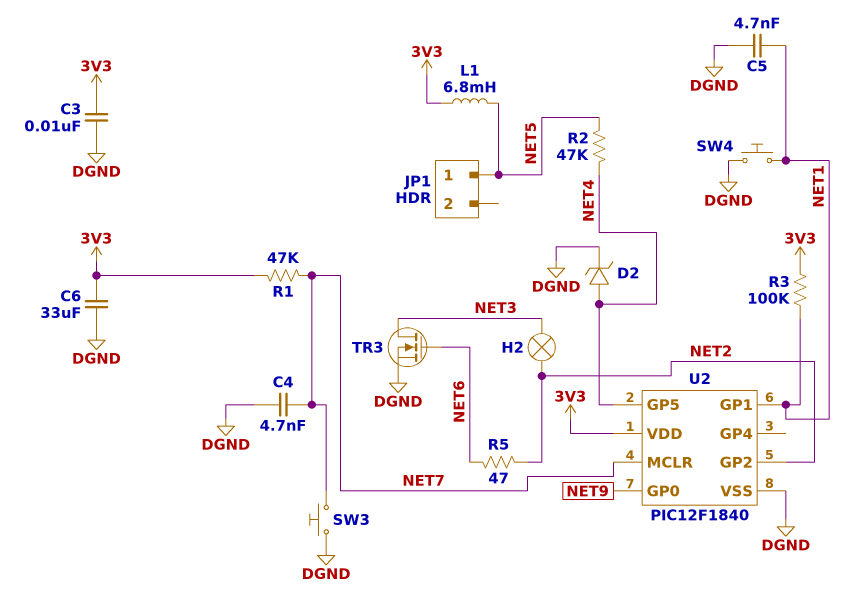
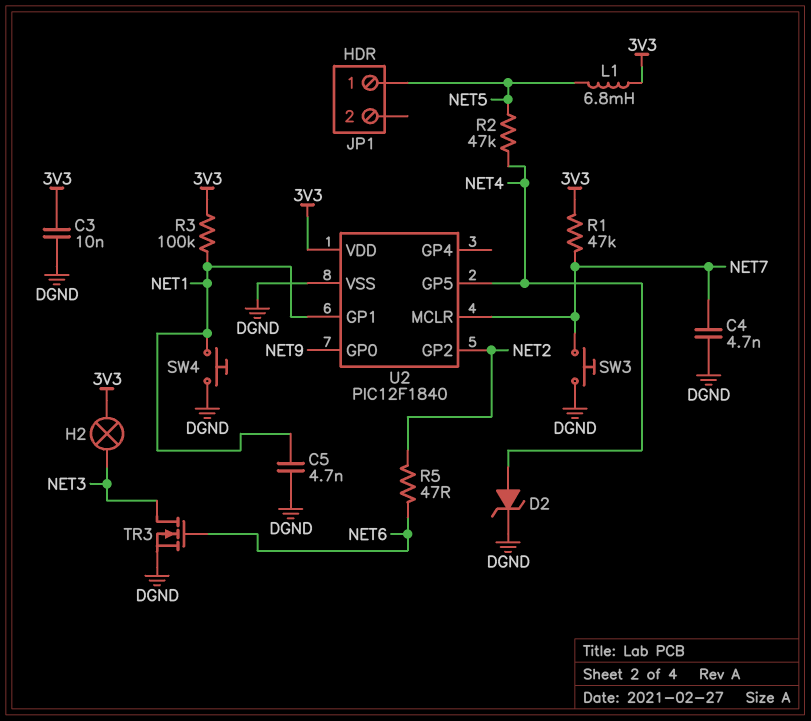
C6: 33uF (3V3, DGND) -> none
H2: lamp (NET2, NET3) -> lamp (3V3, NET3)

